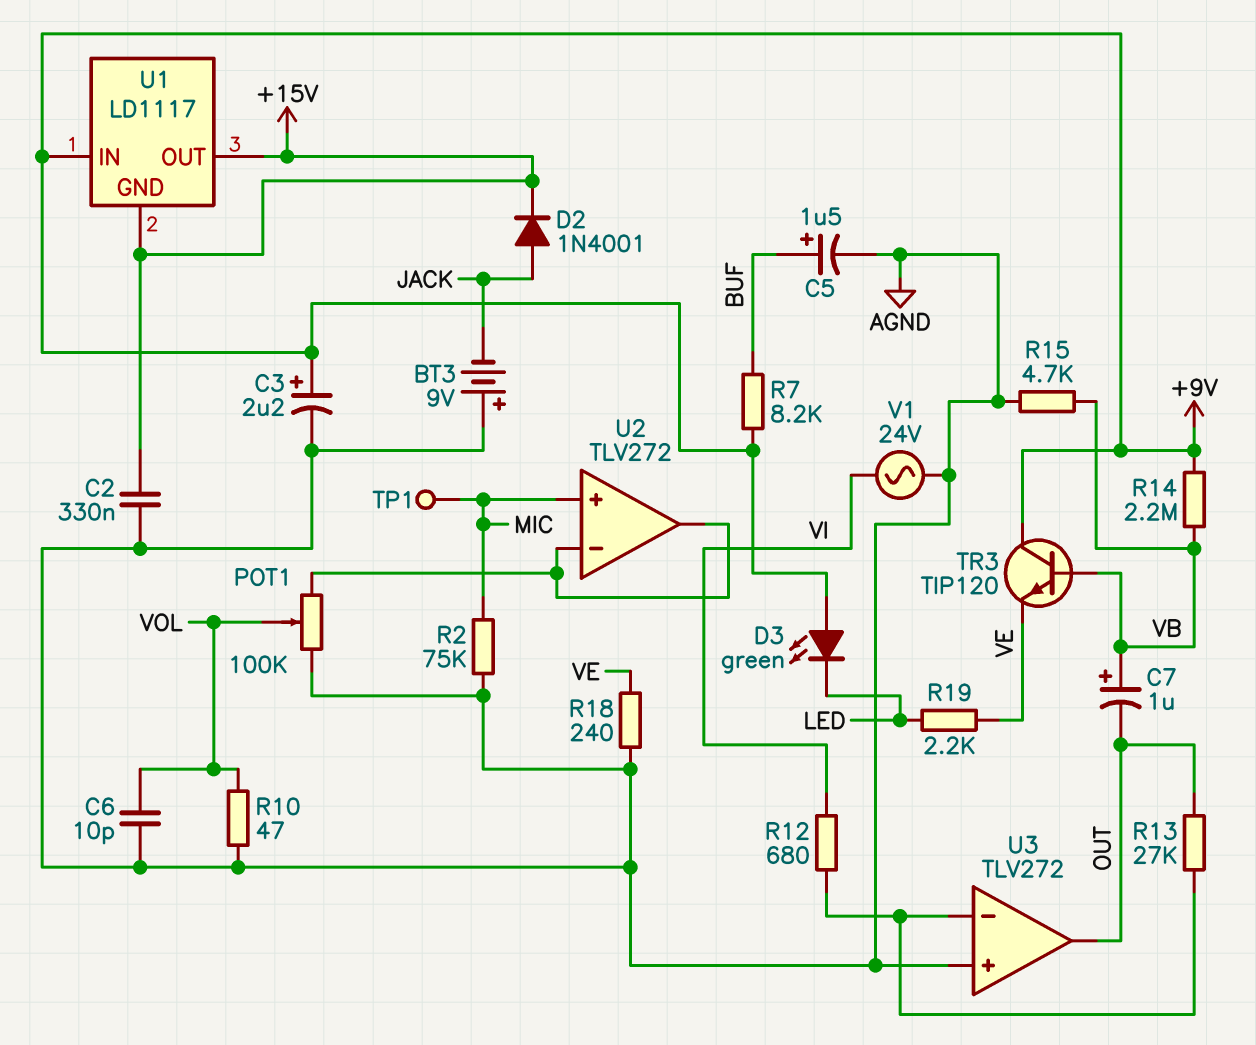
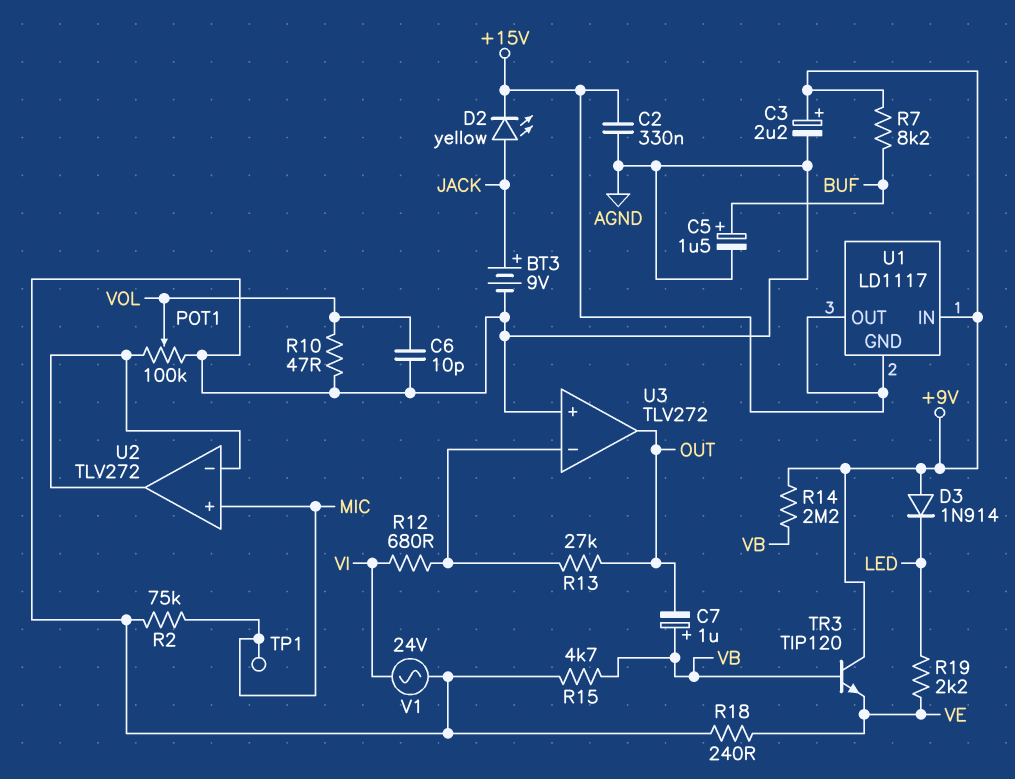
BT3: 9V (plus AGND, minus JACK) -> 9V (plus JACK, minus AGND)
D2: diode 1N4001 (A JACK, K +15V) -> LED yellow (A JACK, K +15V)
D3: LED green (A +9V, K LED) -> diode 1N914 (A +9V, K LED)

